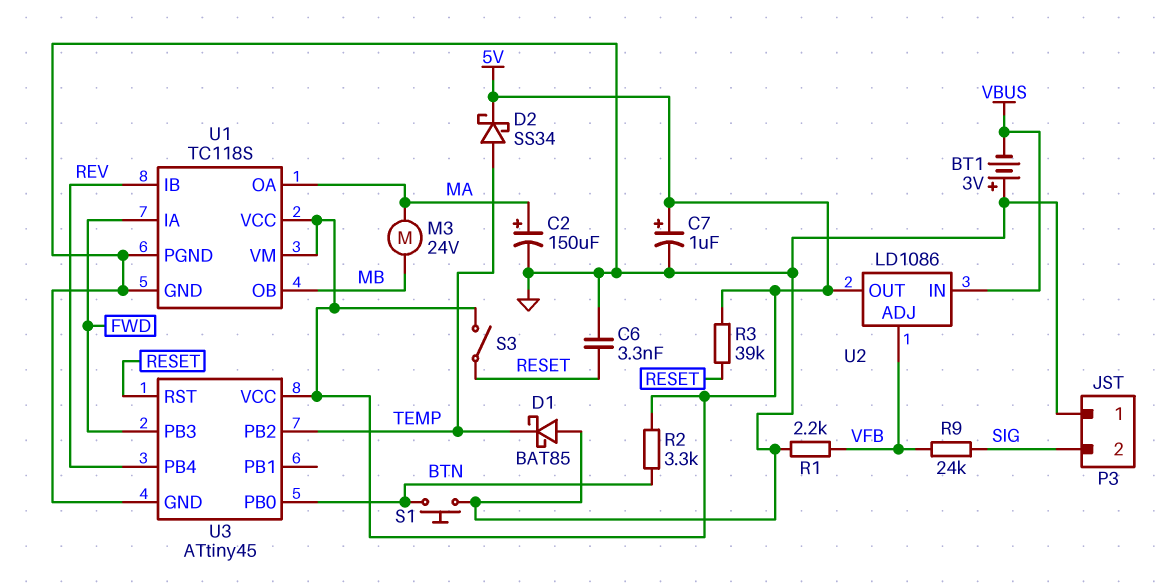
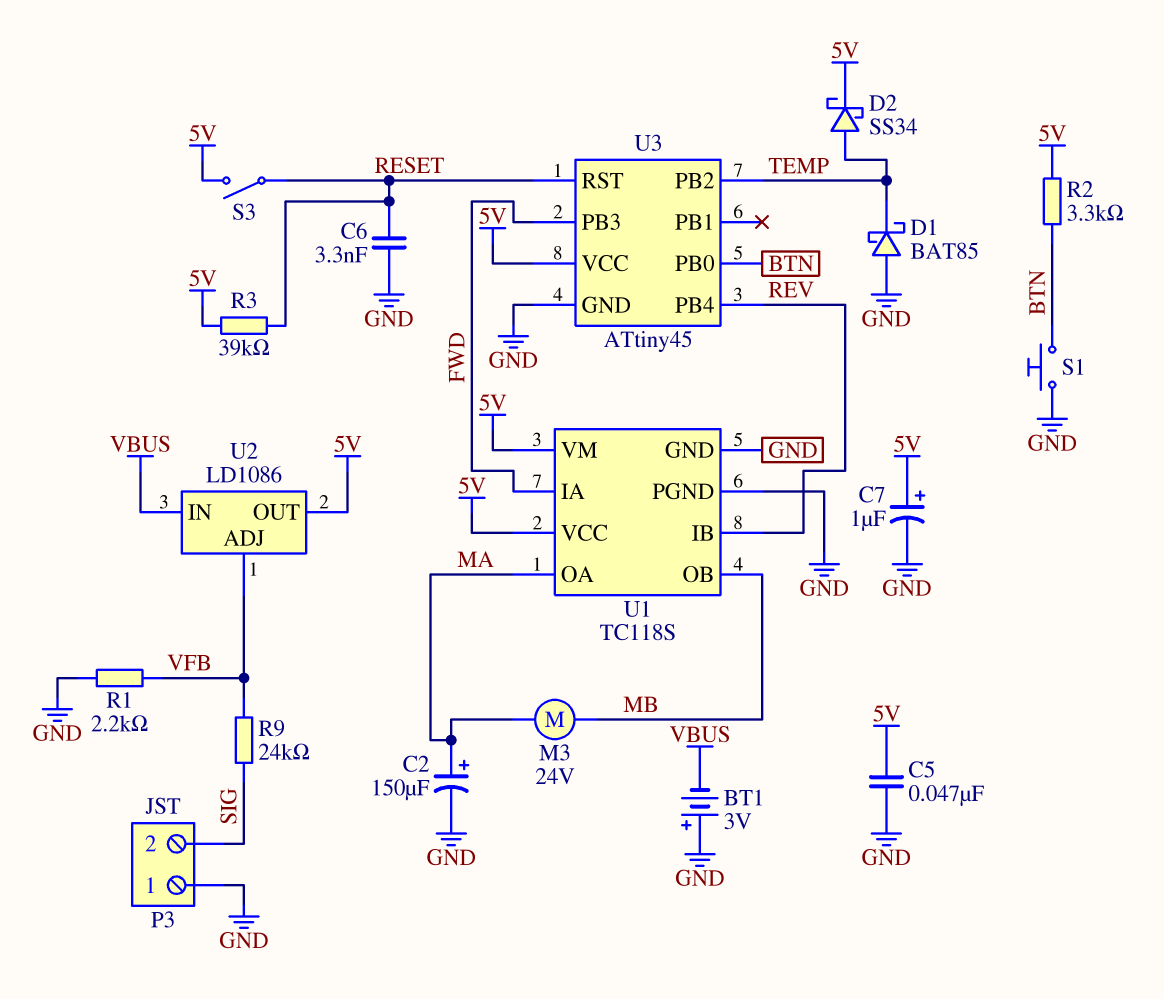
C5: none -> 47nF (5V, GND)

